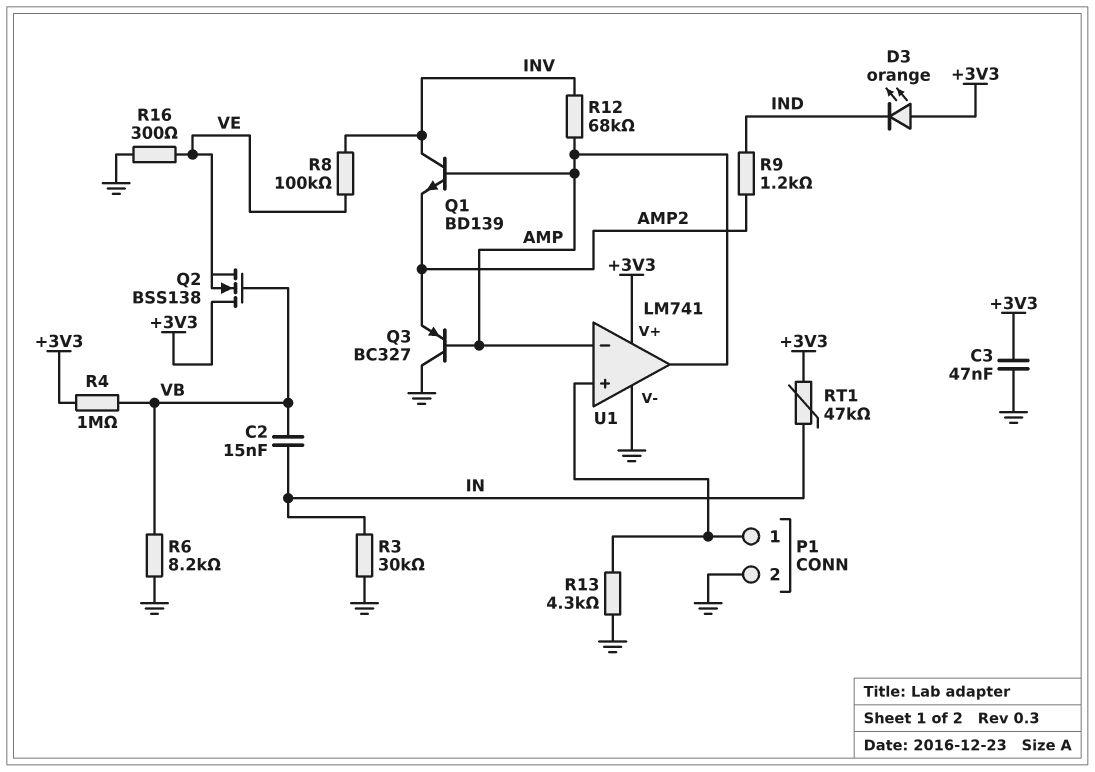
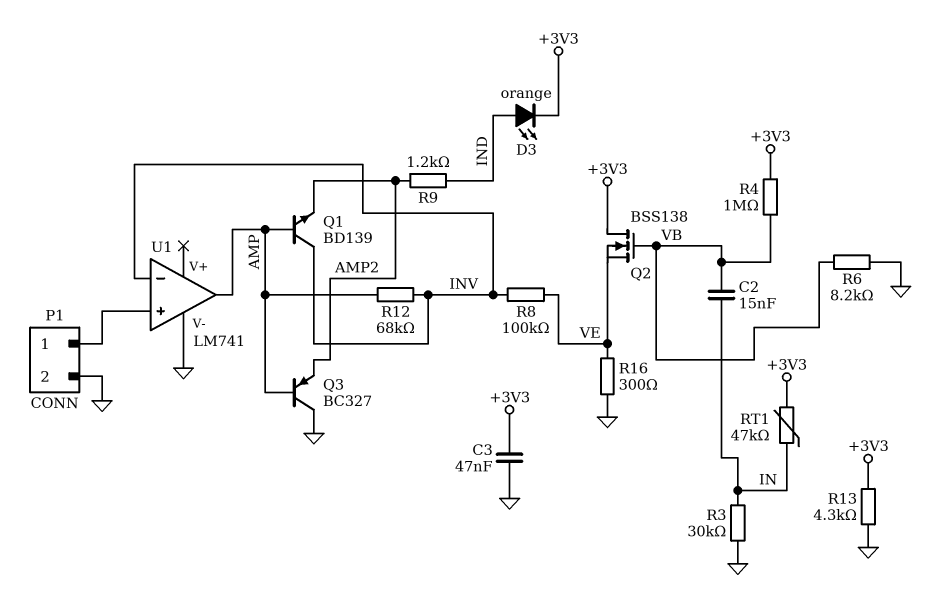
D3: LED orange (A +3V3, K IND) -> LED orange (A IND, K +3V3)
R13: 4.3k (GND, P1/1) -> 4.3k (+3V3, GND)
U1 pin V+: +3V3 -> none
U1 pin in-: AMP -> INV

